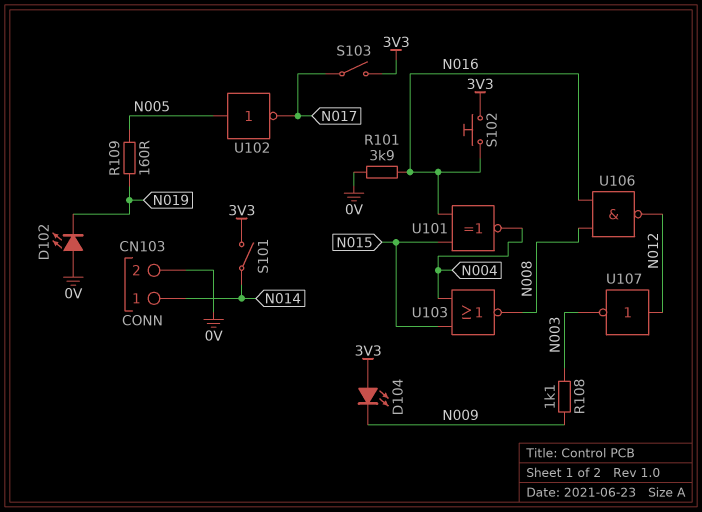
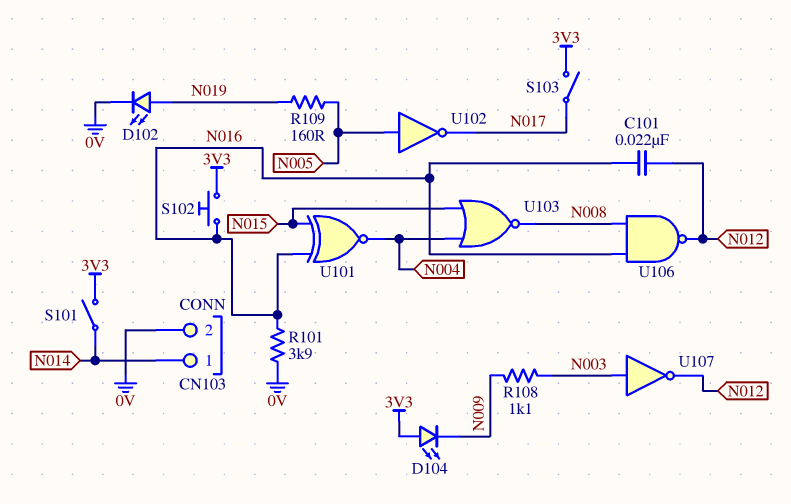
C101: none -> 22nF (N012, N016)
D102: LED (A 0V, K N019) -> LED (A N019, K 0V)
U107: NOT (in N012, out N003) -> NOT (in N003, out N012)

